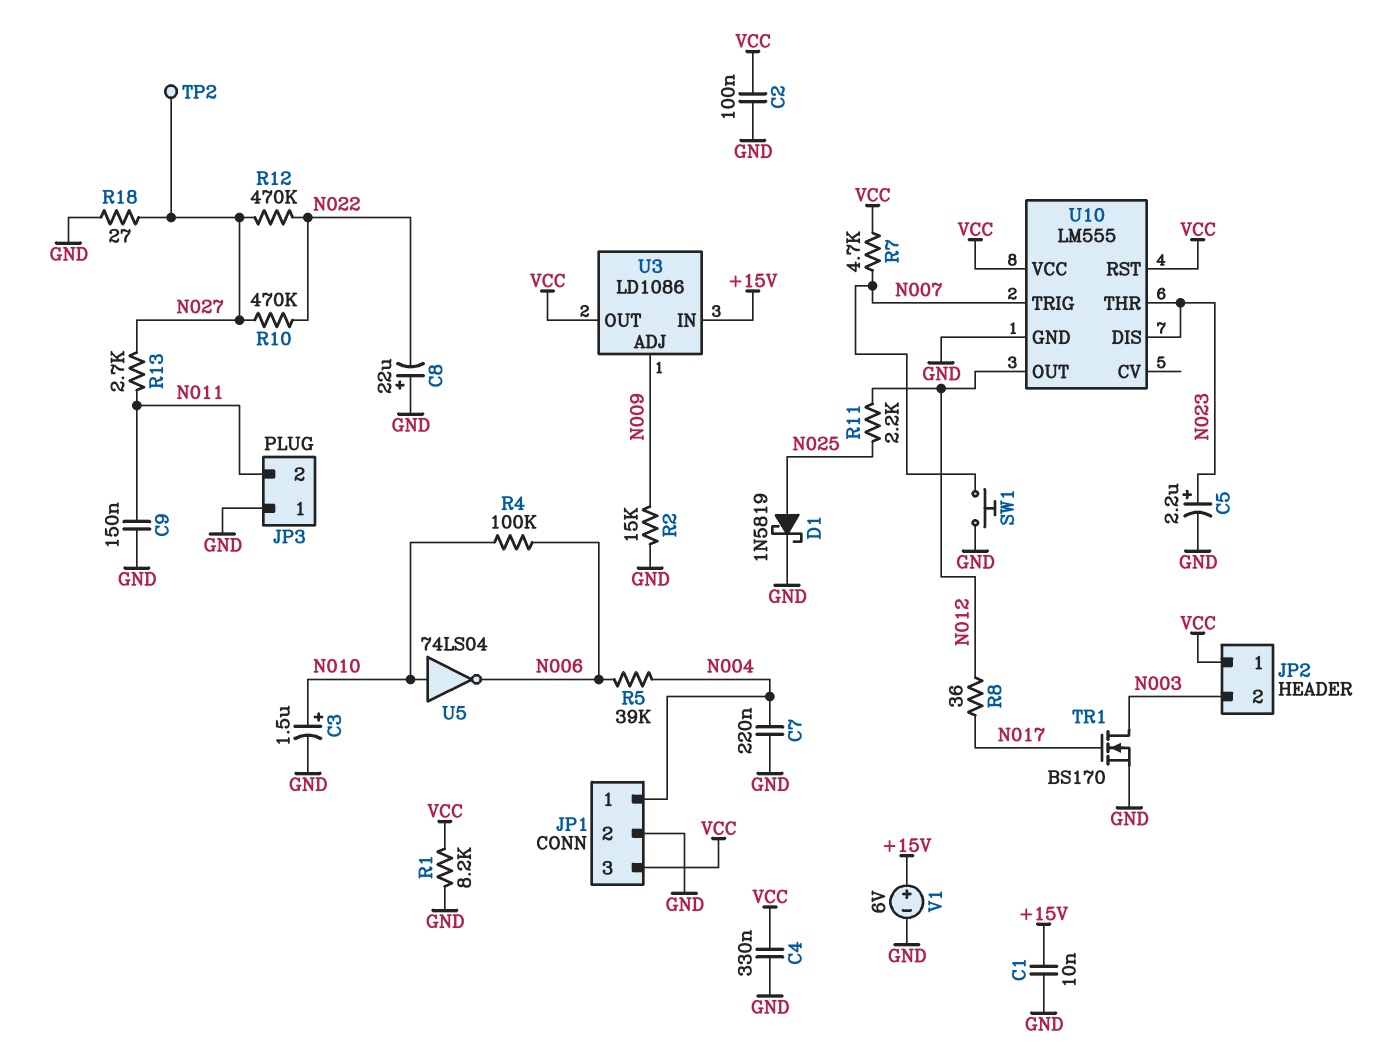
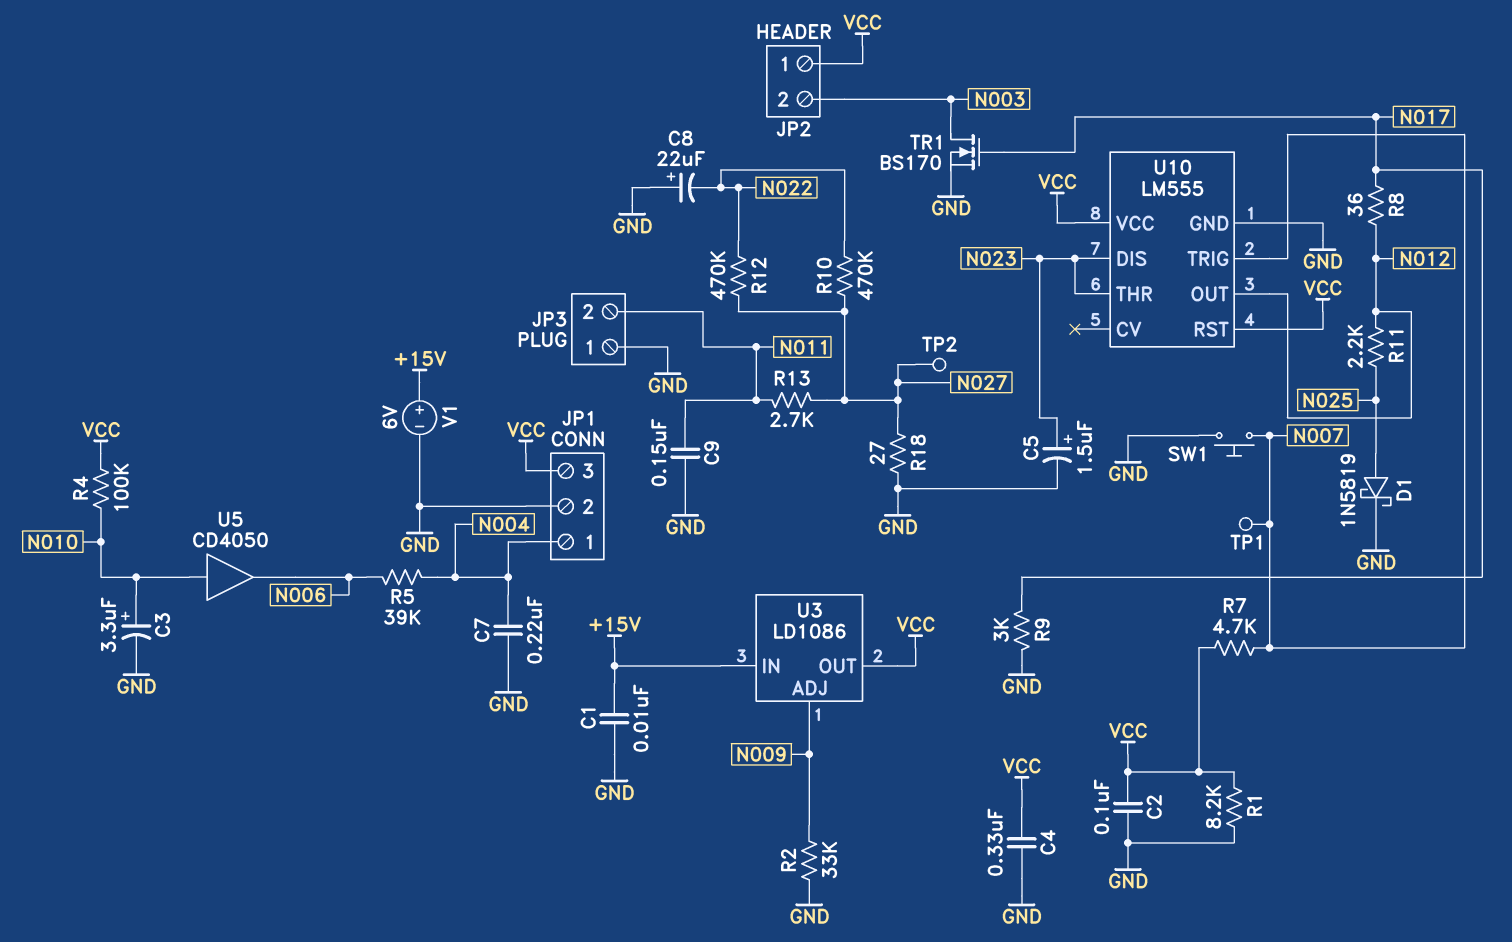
C3: 1.5uF (plus N010, minus GND) -> 3.3uF (plus N010, minus GND)
C5: 2.2uF (plus N023, minus GND) -> 1.5uF (plus N023, minus GND)
R2: 15k (GND, N009) -> 33k (GND, N009)
R4: 100k (N006, N010) -> 100k (N010, VCC)
R9: none -> 3k (GND, N017)
TP1: none -> test point (N007)
U5: NOT 74LS04 (in N010, out N006) -> buffer CD4050 (in N010, out N006)

